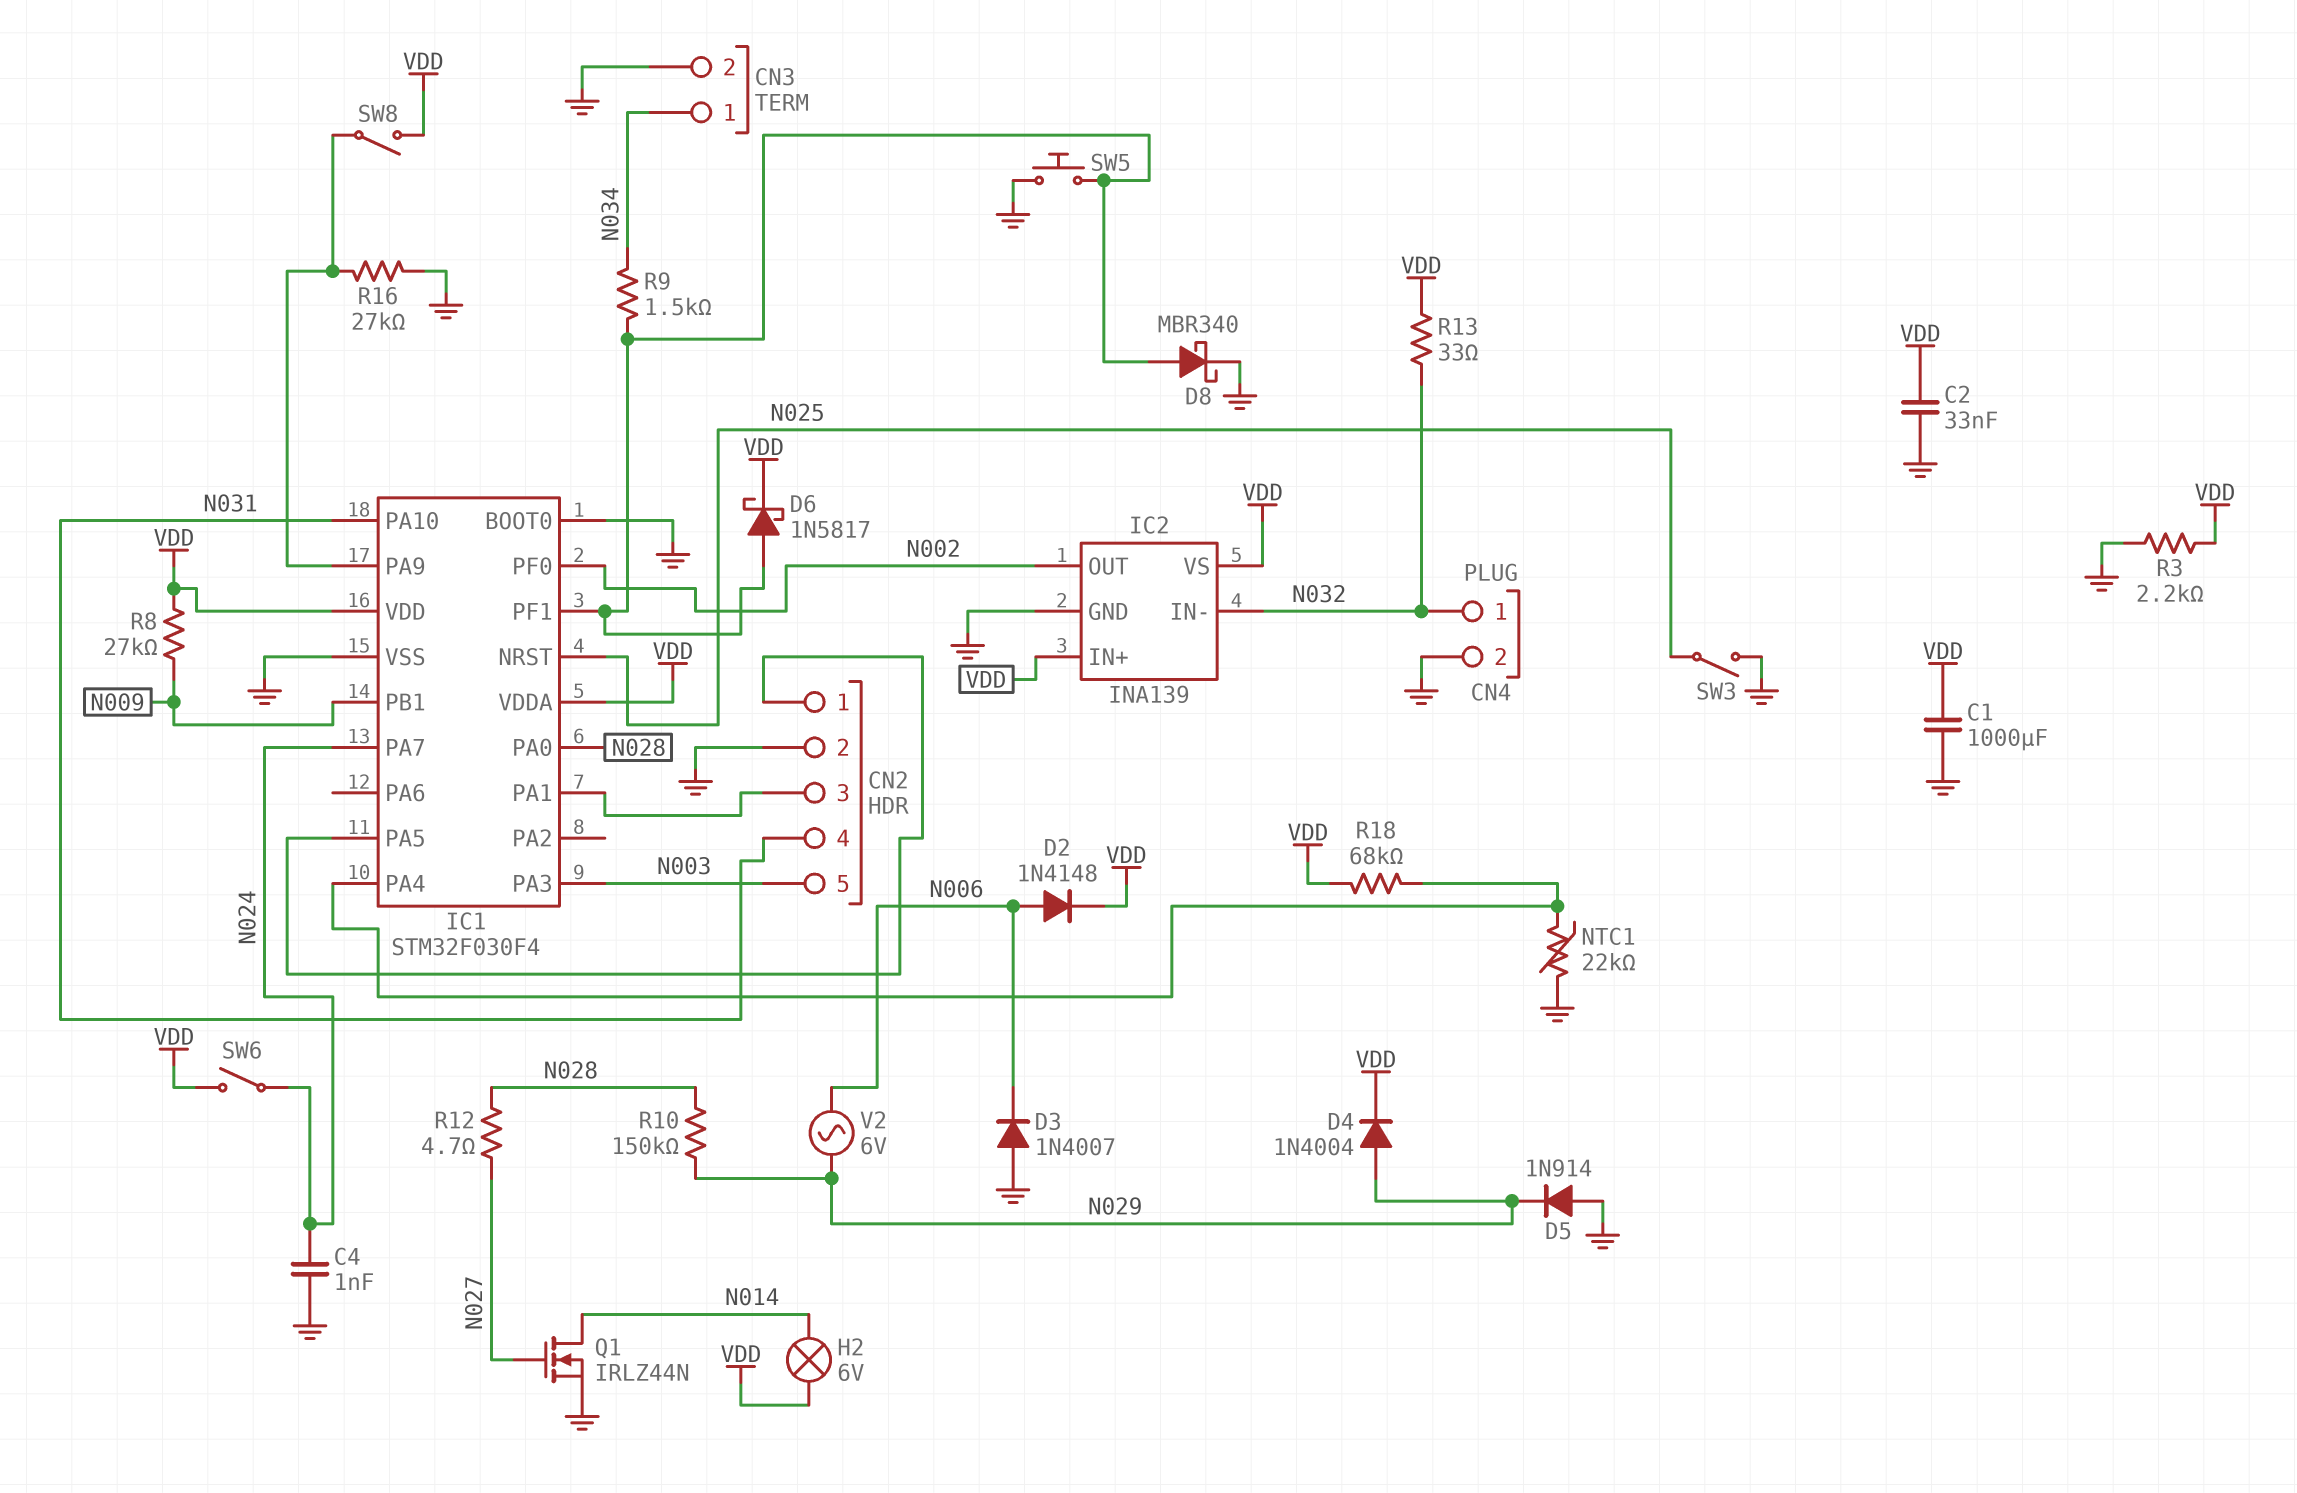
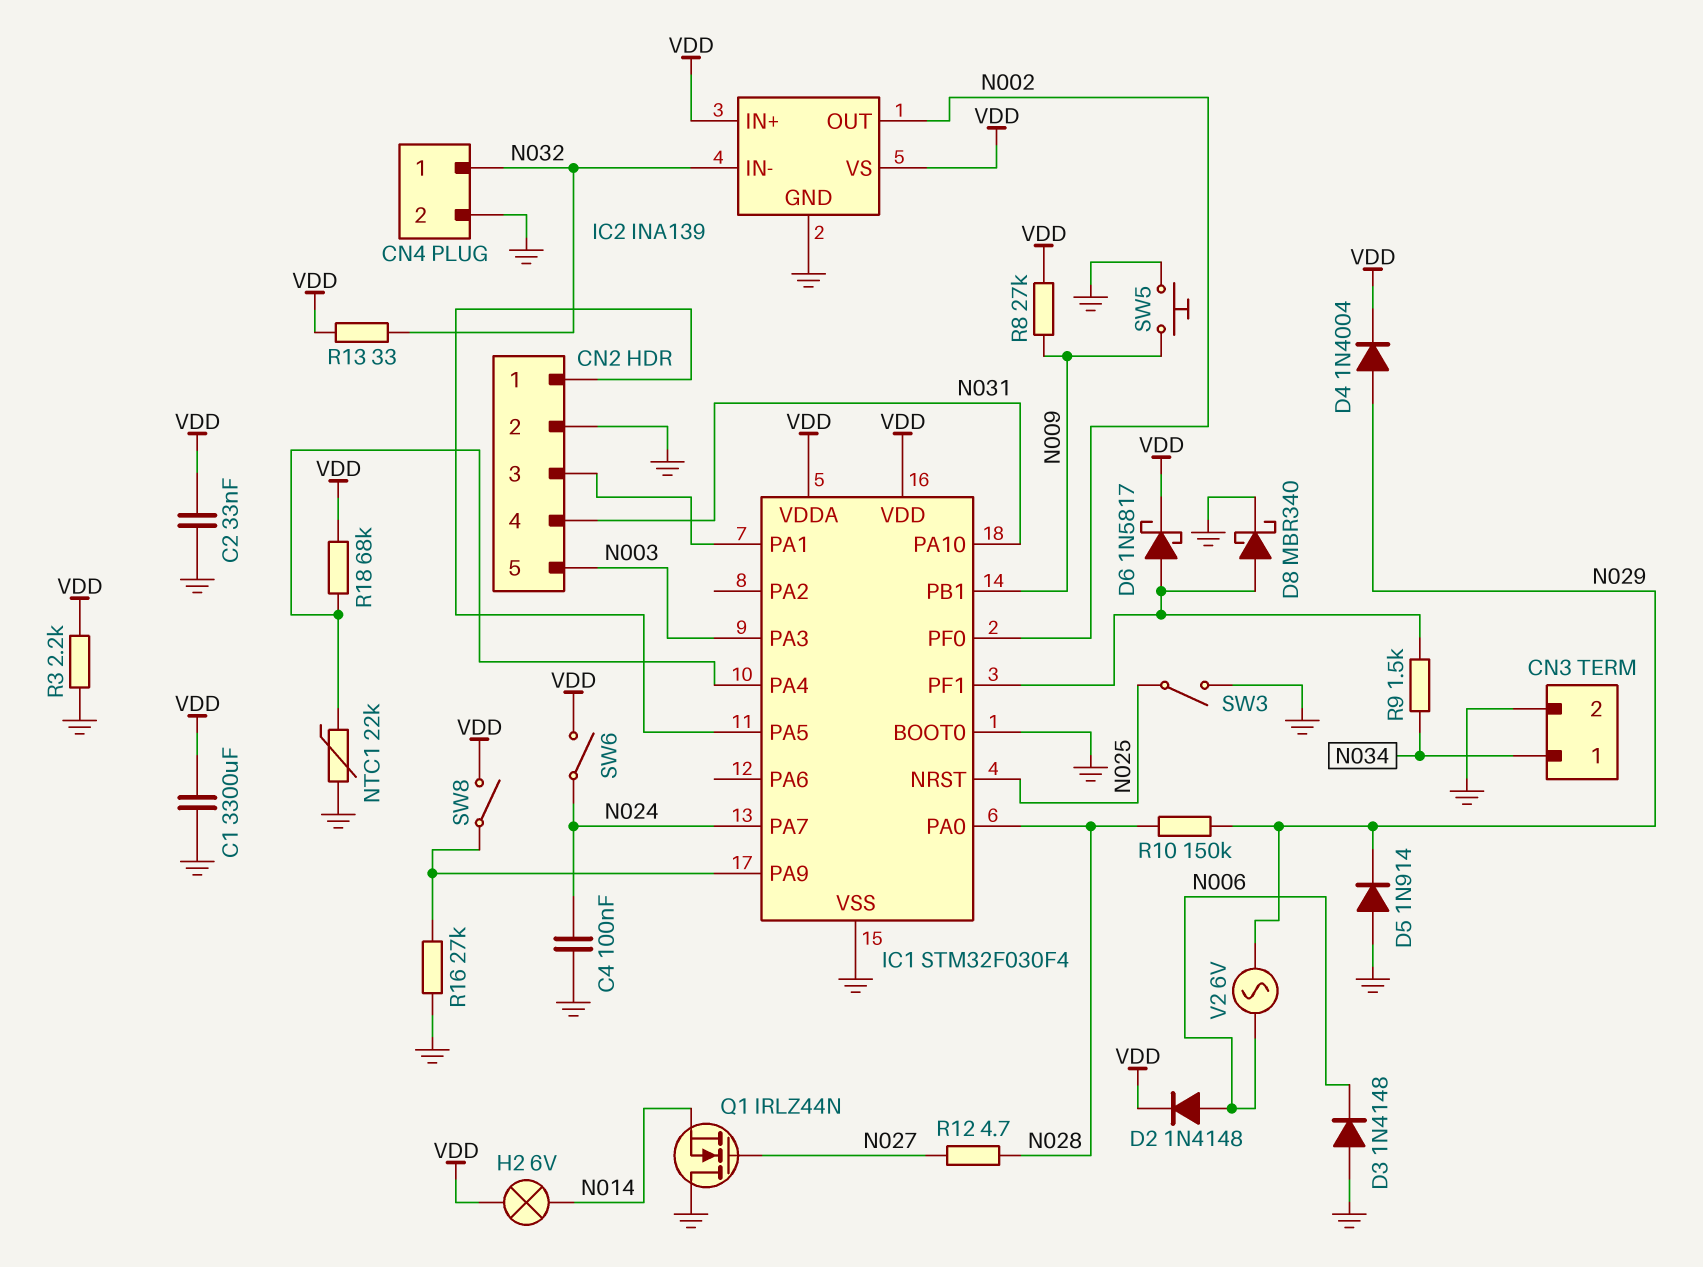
C1: 1000uF (GND, VDD) -> 3300uF (GND, VDD)
C4: 1nF (GND, N024) -> 100nF (GND, N024)
D3: diode 1N4007 (A GND, K N006) -> diode 1N4148 (A GND, K N006)
Q1: NMOS IRLZ44N (G N027, D N014, S GND) -> NMOS IRLZ44N (G N027, D GND, S N014)
SW5: button (GND, IC1/PF1) -> button (GND, N009)

